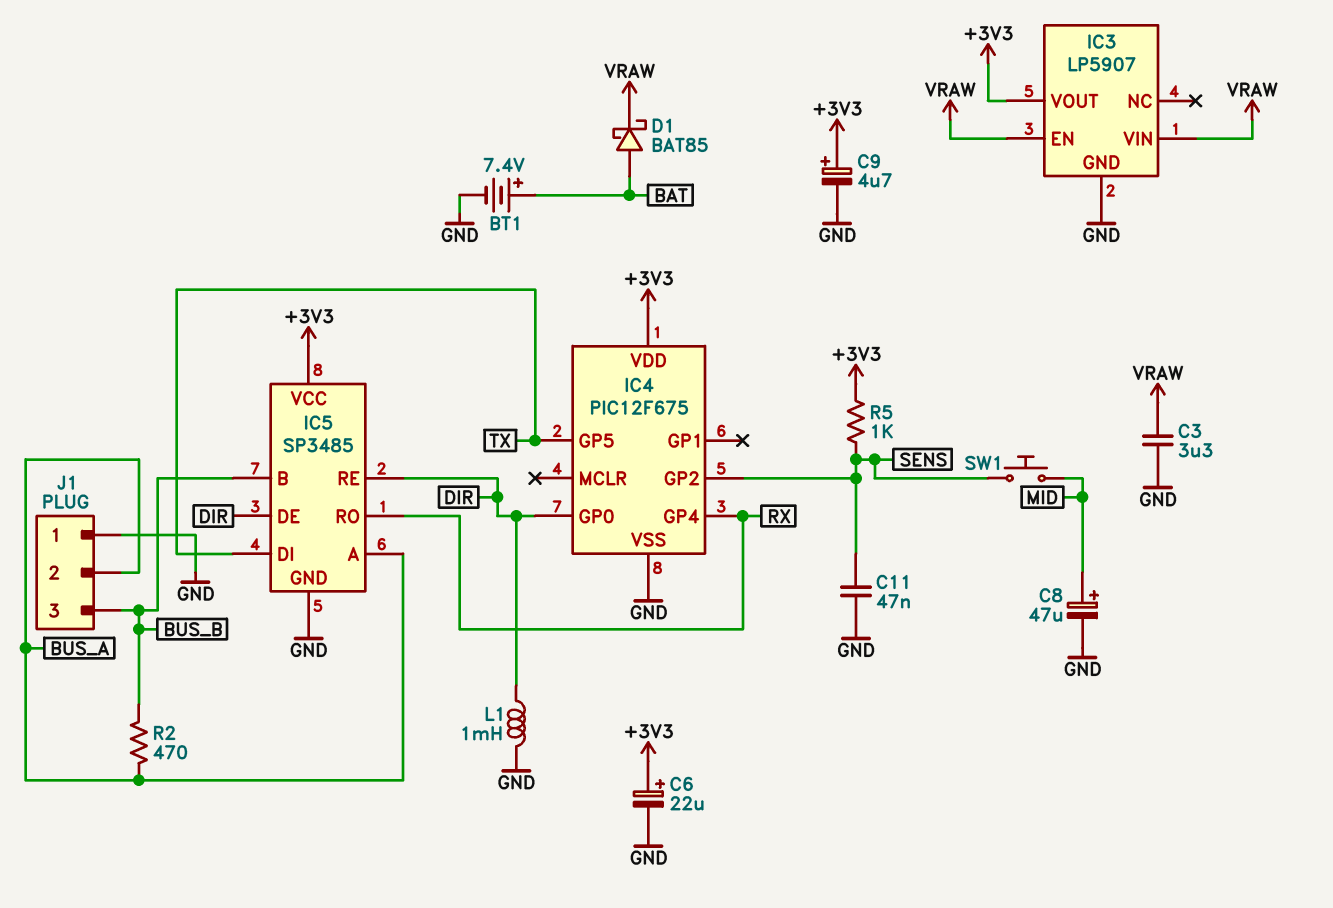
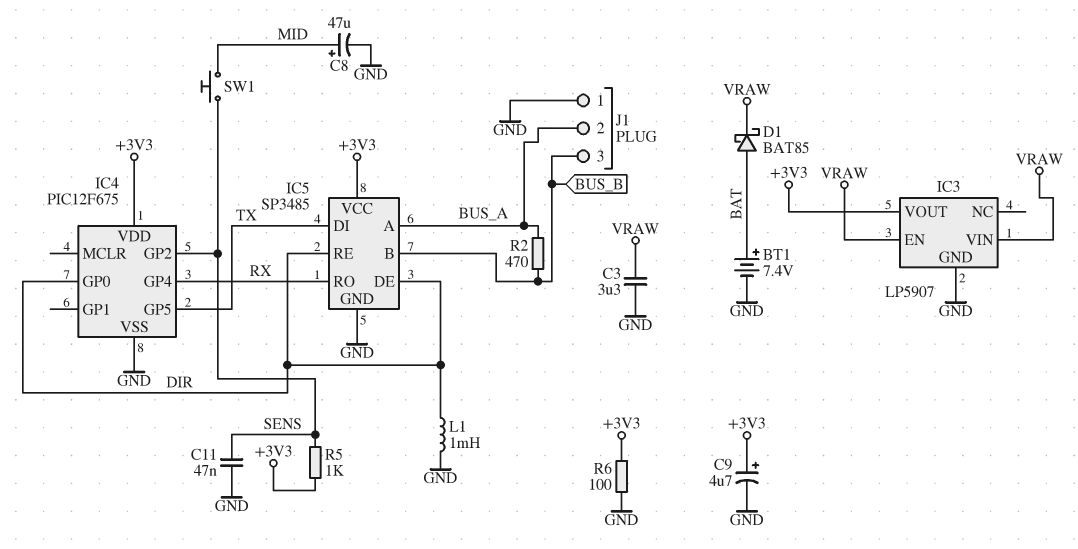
C6: 22uF (plus +3V3, minus GND) -> none
R6: none -> 100 (+3V3, GND)

